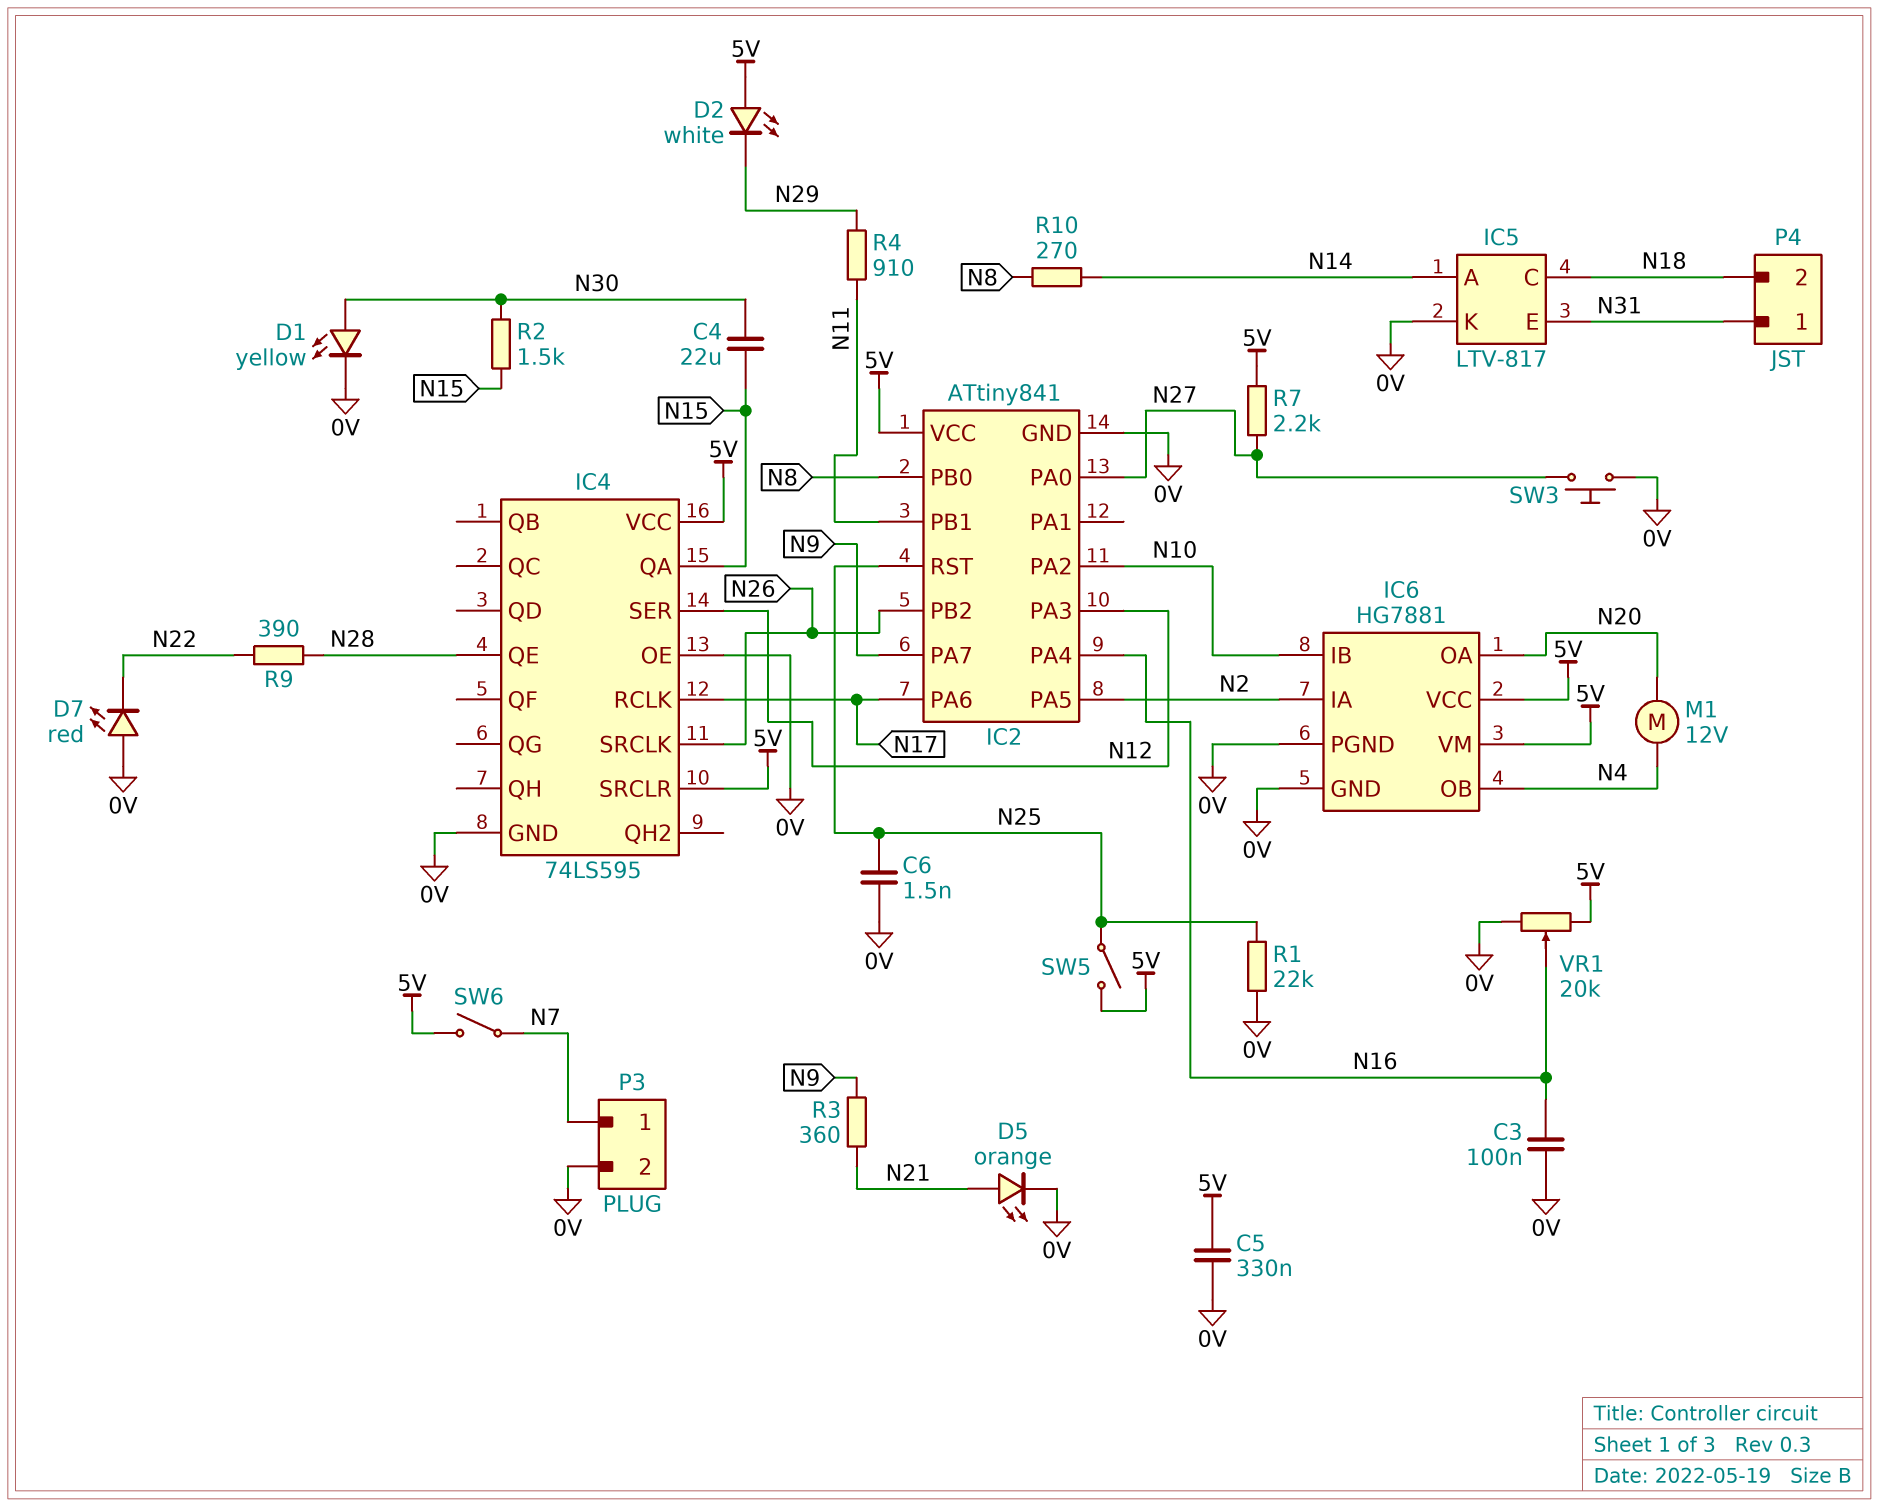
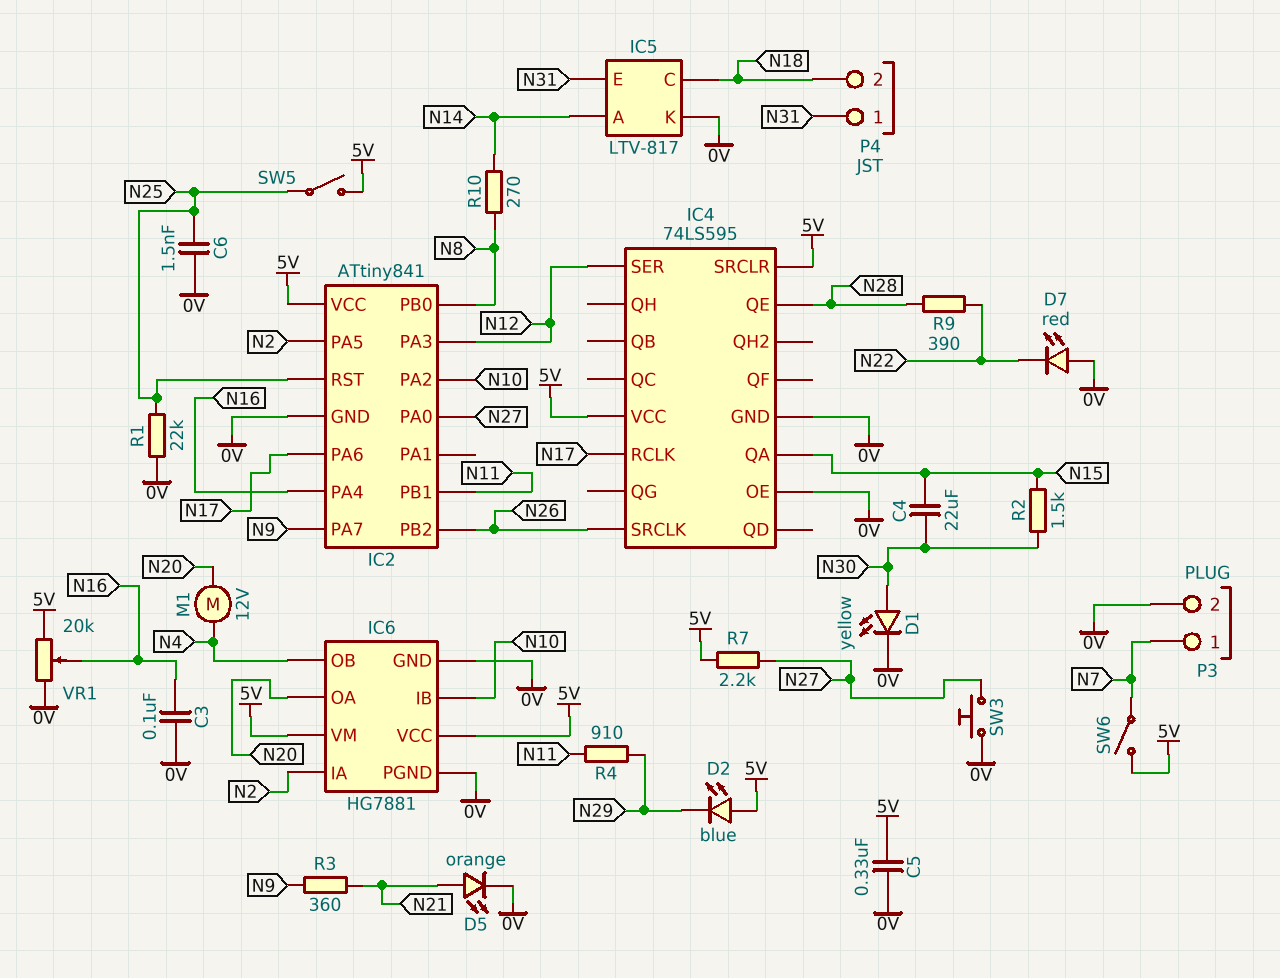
D2: LED white (A 5V, K N29) -> LED blue (A 5V, K N29)

